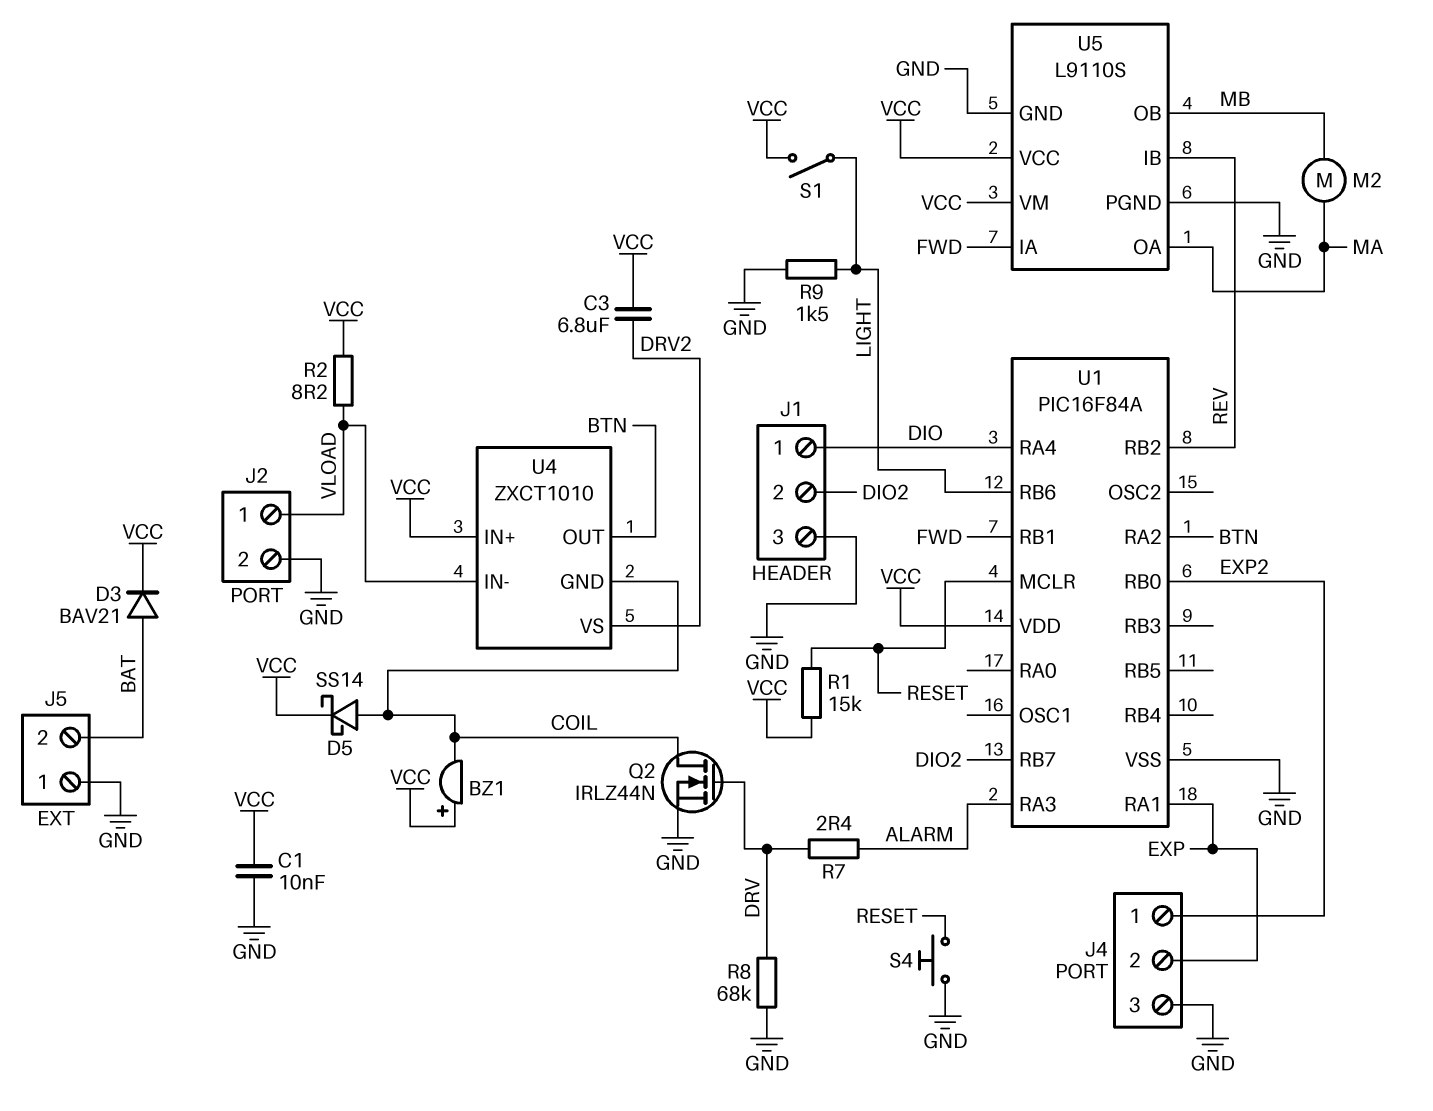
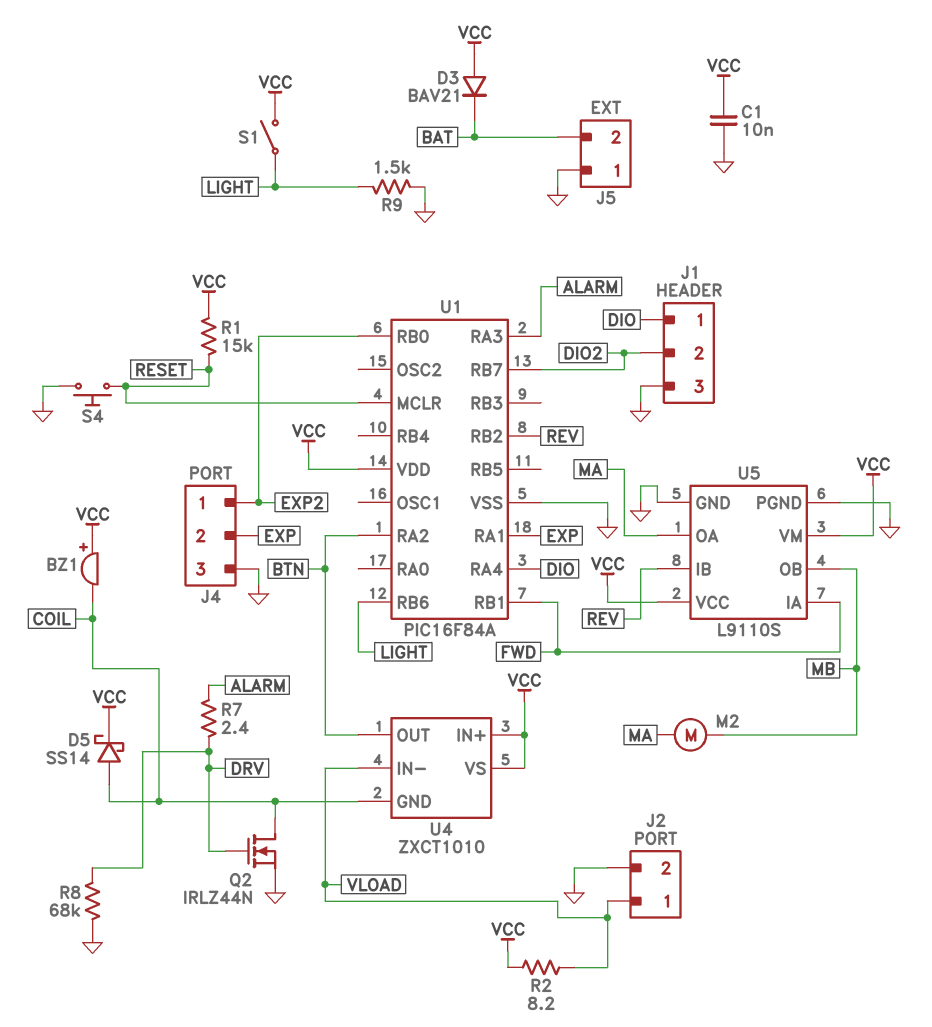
C3: 6.8uF (DRV2, VCC) -> none
D3: diode BAV21 (A BAT, K VCC) -> diode BAV21 (A VCC, K BAT)
U4 pin VS: DRV2 -> VCC

